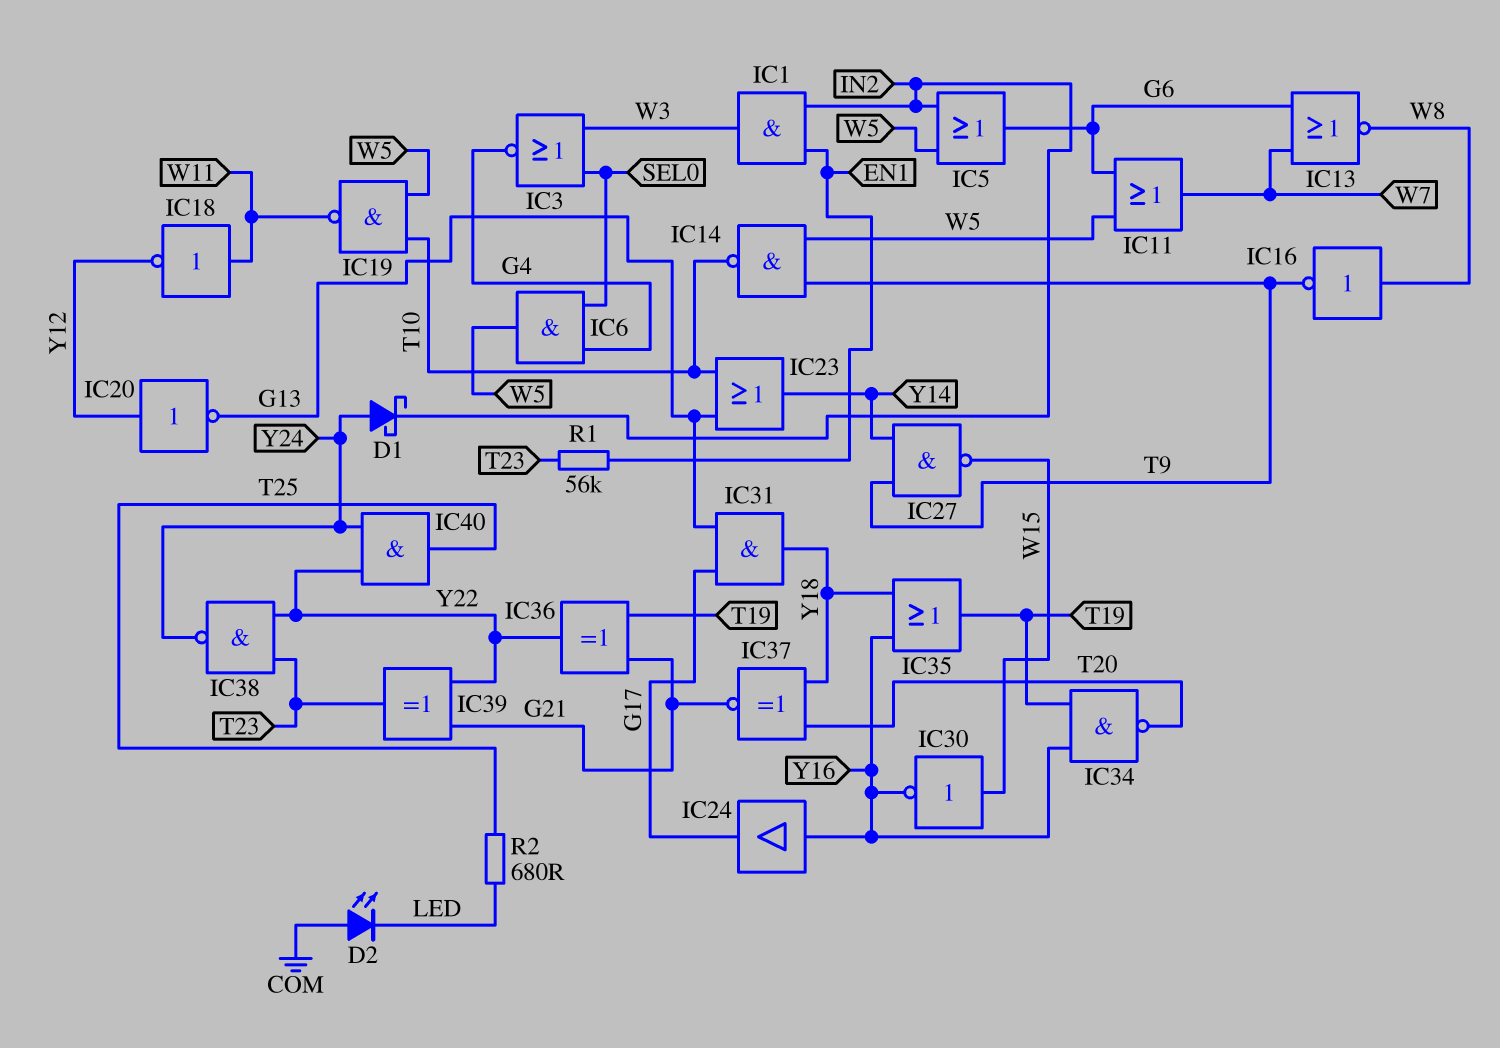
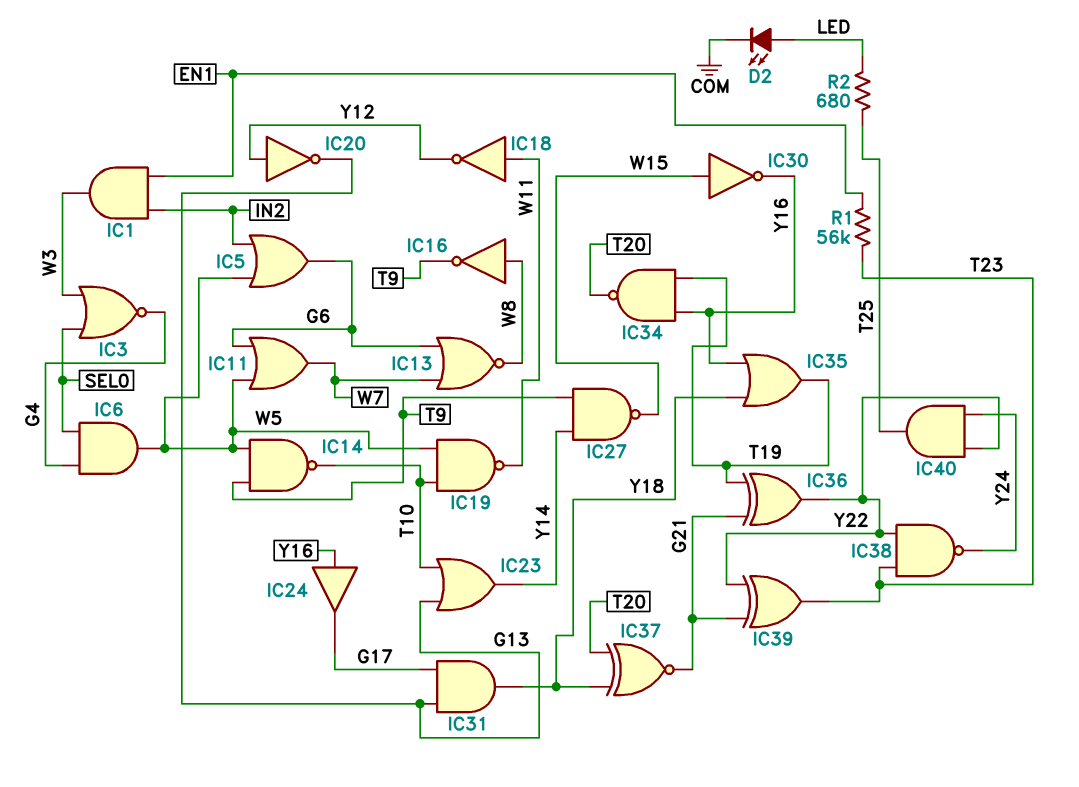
D1: schottky (A Y24, K IN2) -> none
D2: LED (A COM, K LED) -> LED (A LED, K COM)

